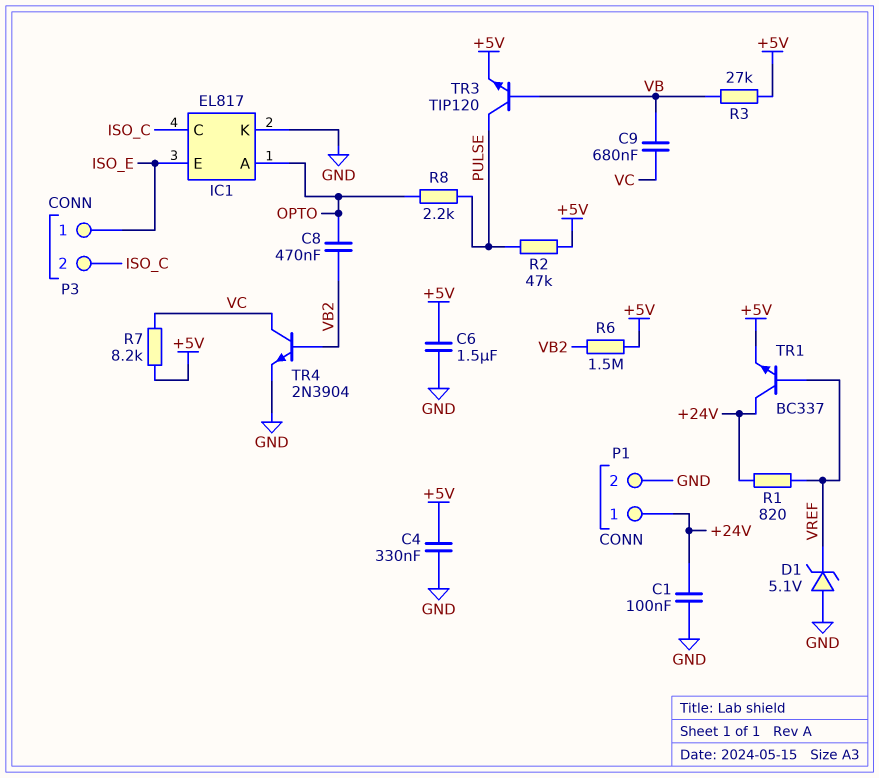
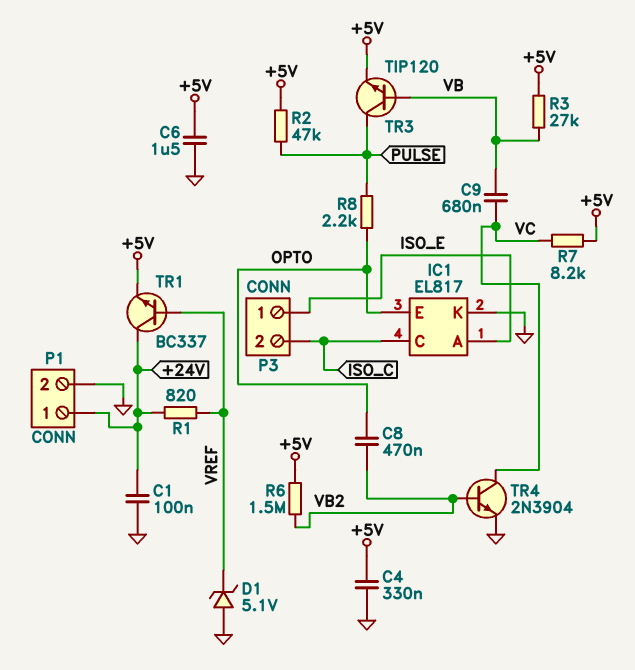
IC1 pin A: OPTO -> ISO_E
IC1 pin E: ISO_E -> OPTO

